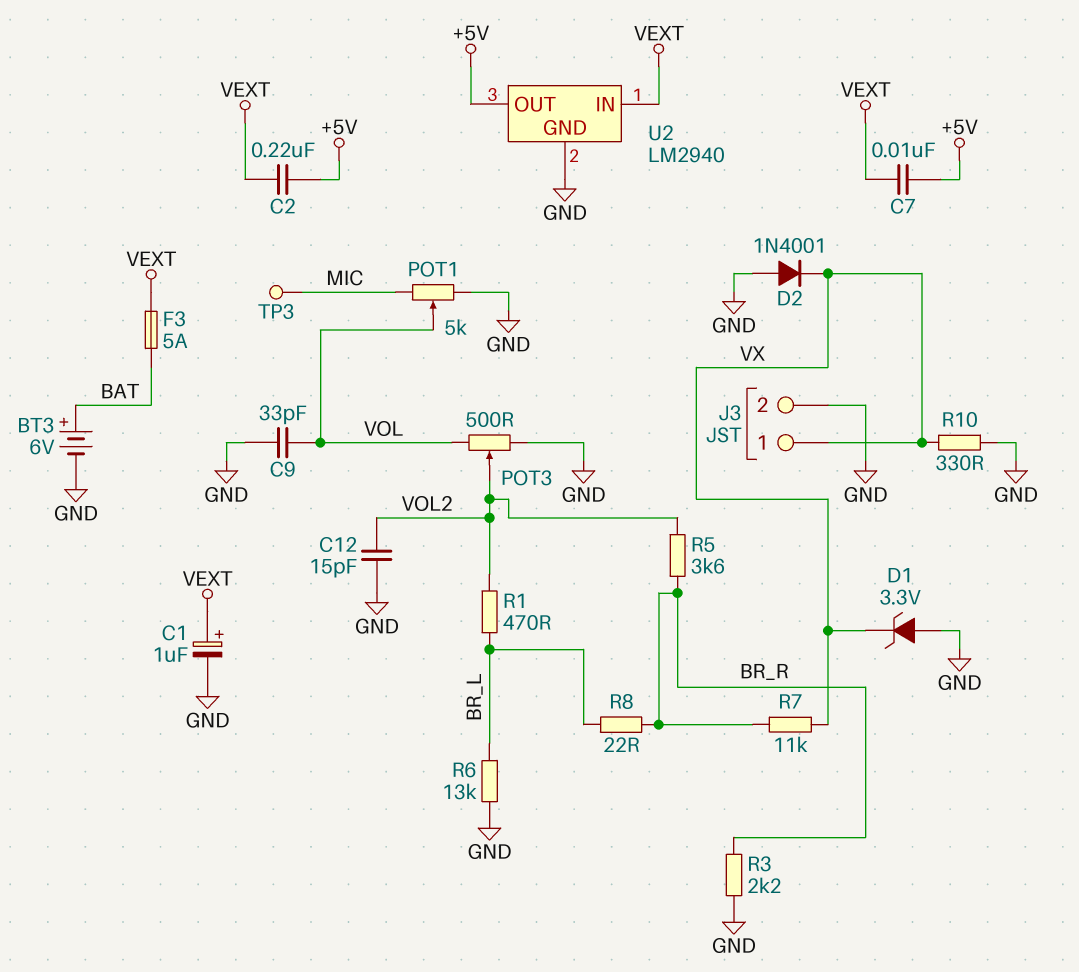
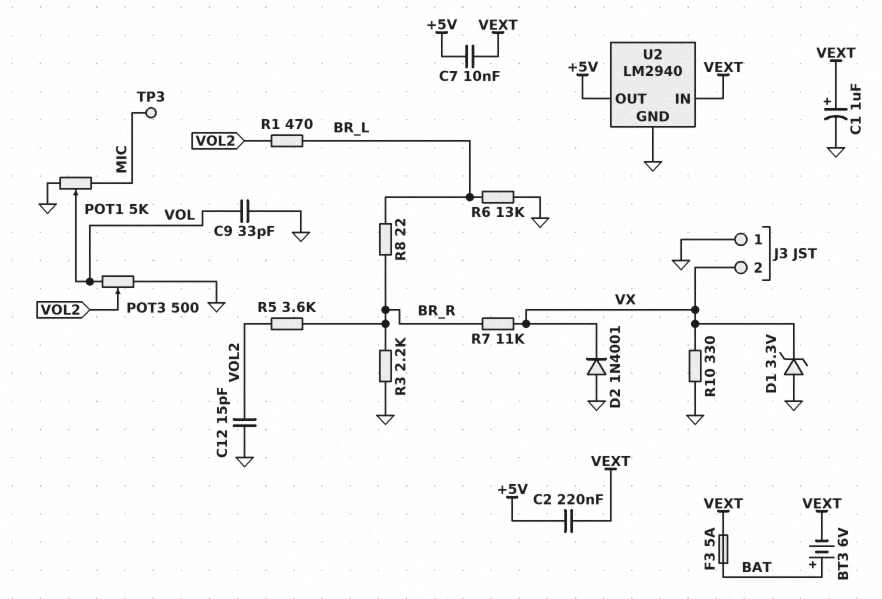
BT3: 6V (plus BAT, minus GND) -> 6V (plus BAT, minus VEXT)
J3 pin 1: VX -> GND
J3 pin 2: GND -> VX

